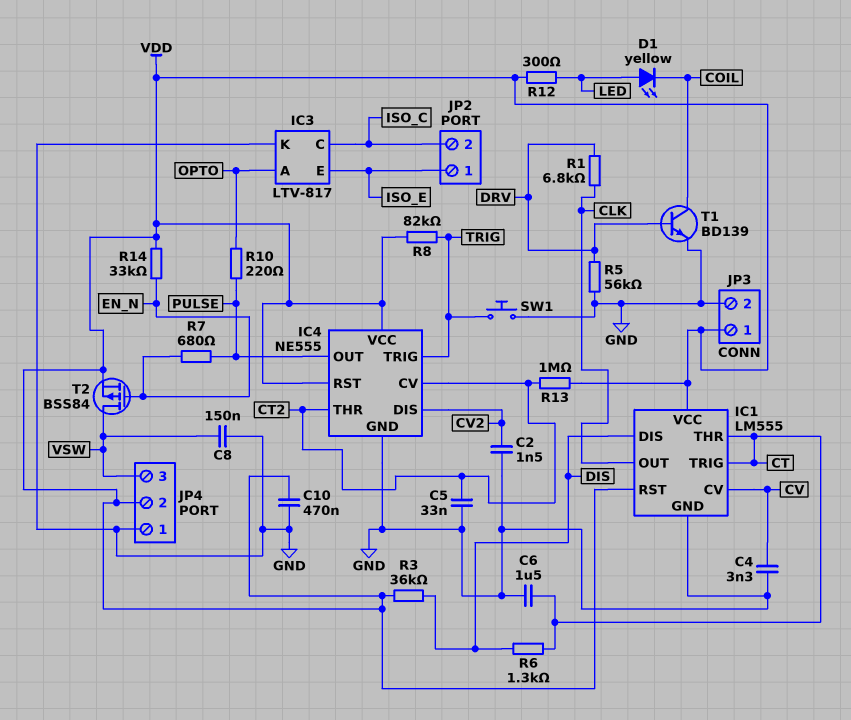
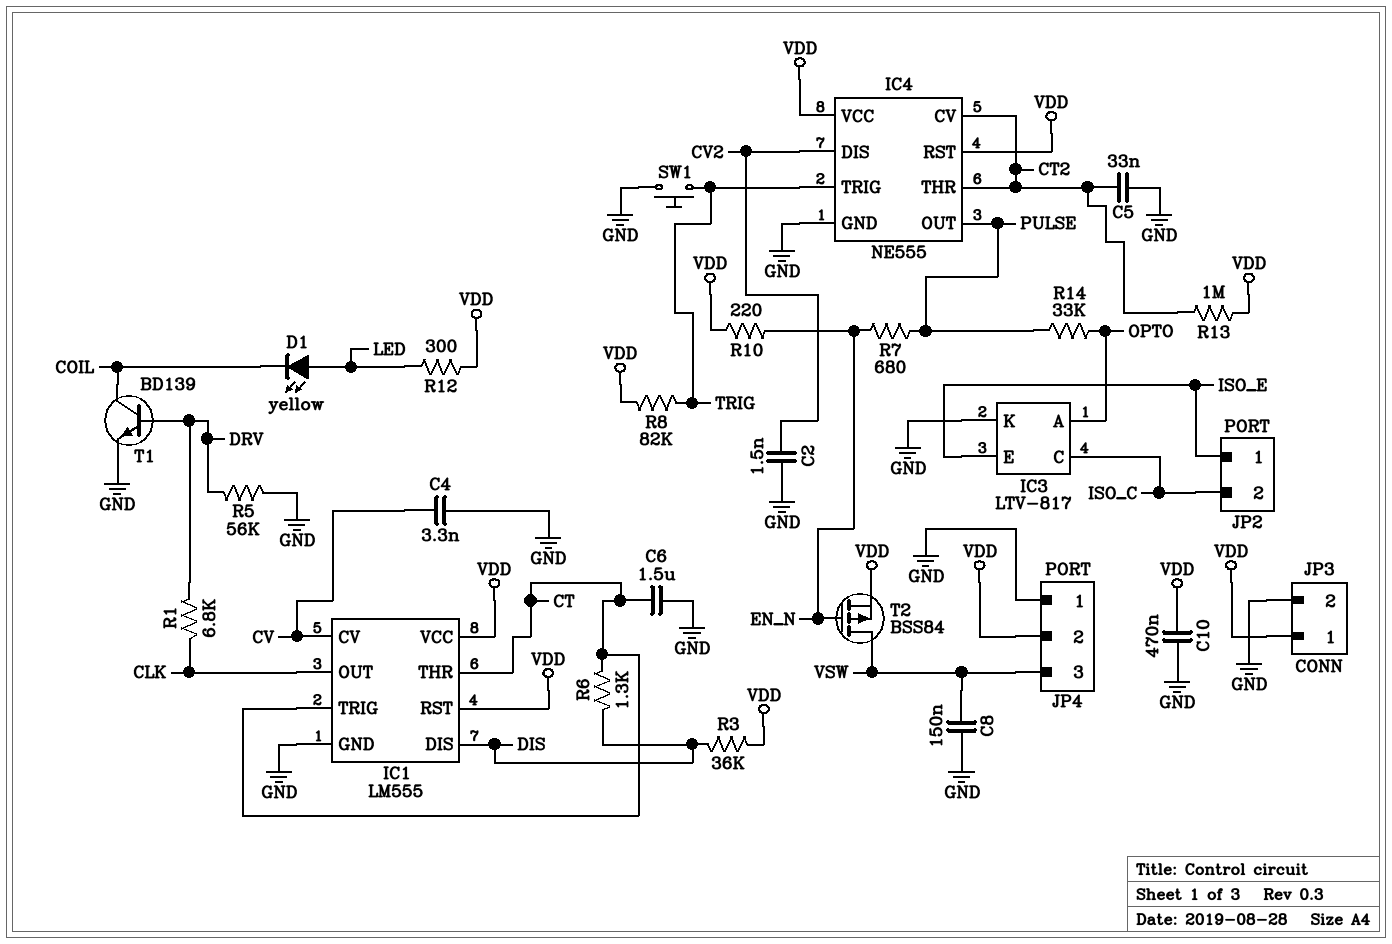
R10: 220 (OPTO, PULSE) -> 220 (EN_N, VDD)
R14: 33k (EN_N, VDD) -> 33k (OPTO, PULSE)

